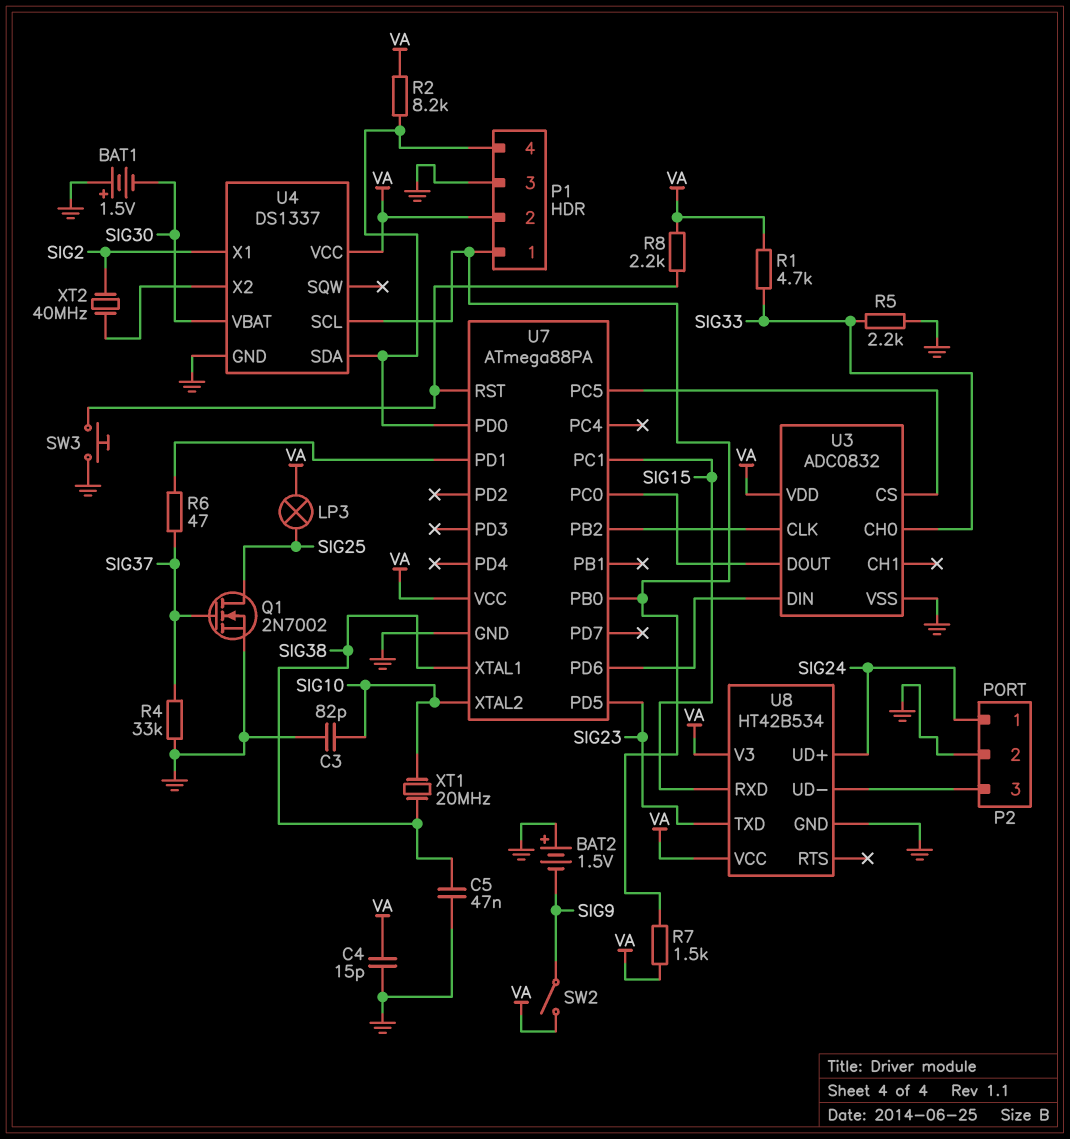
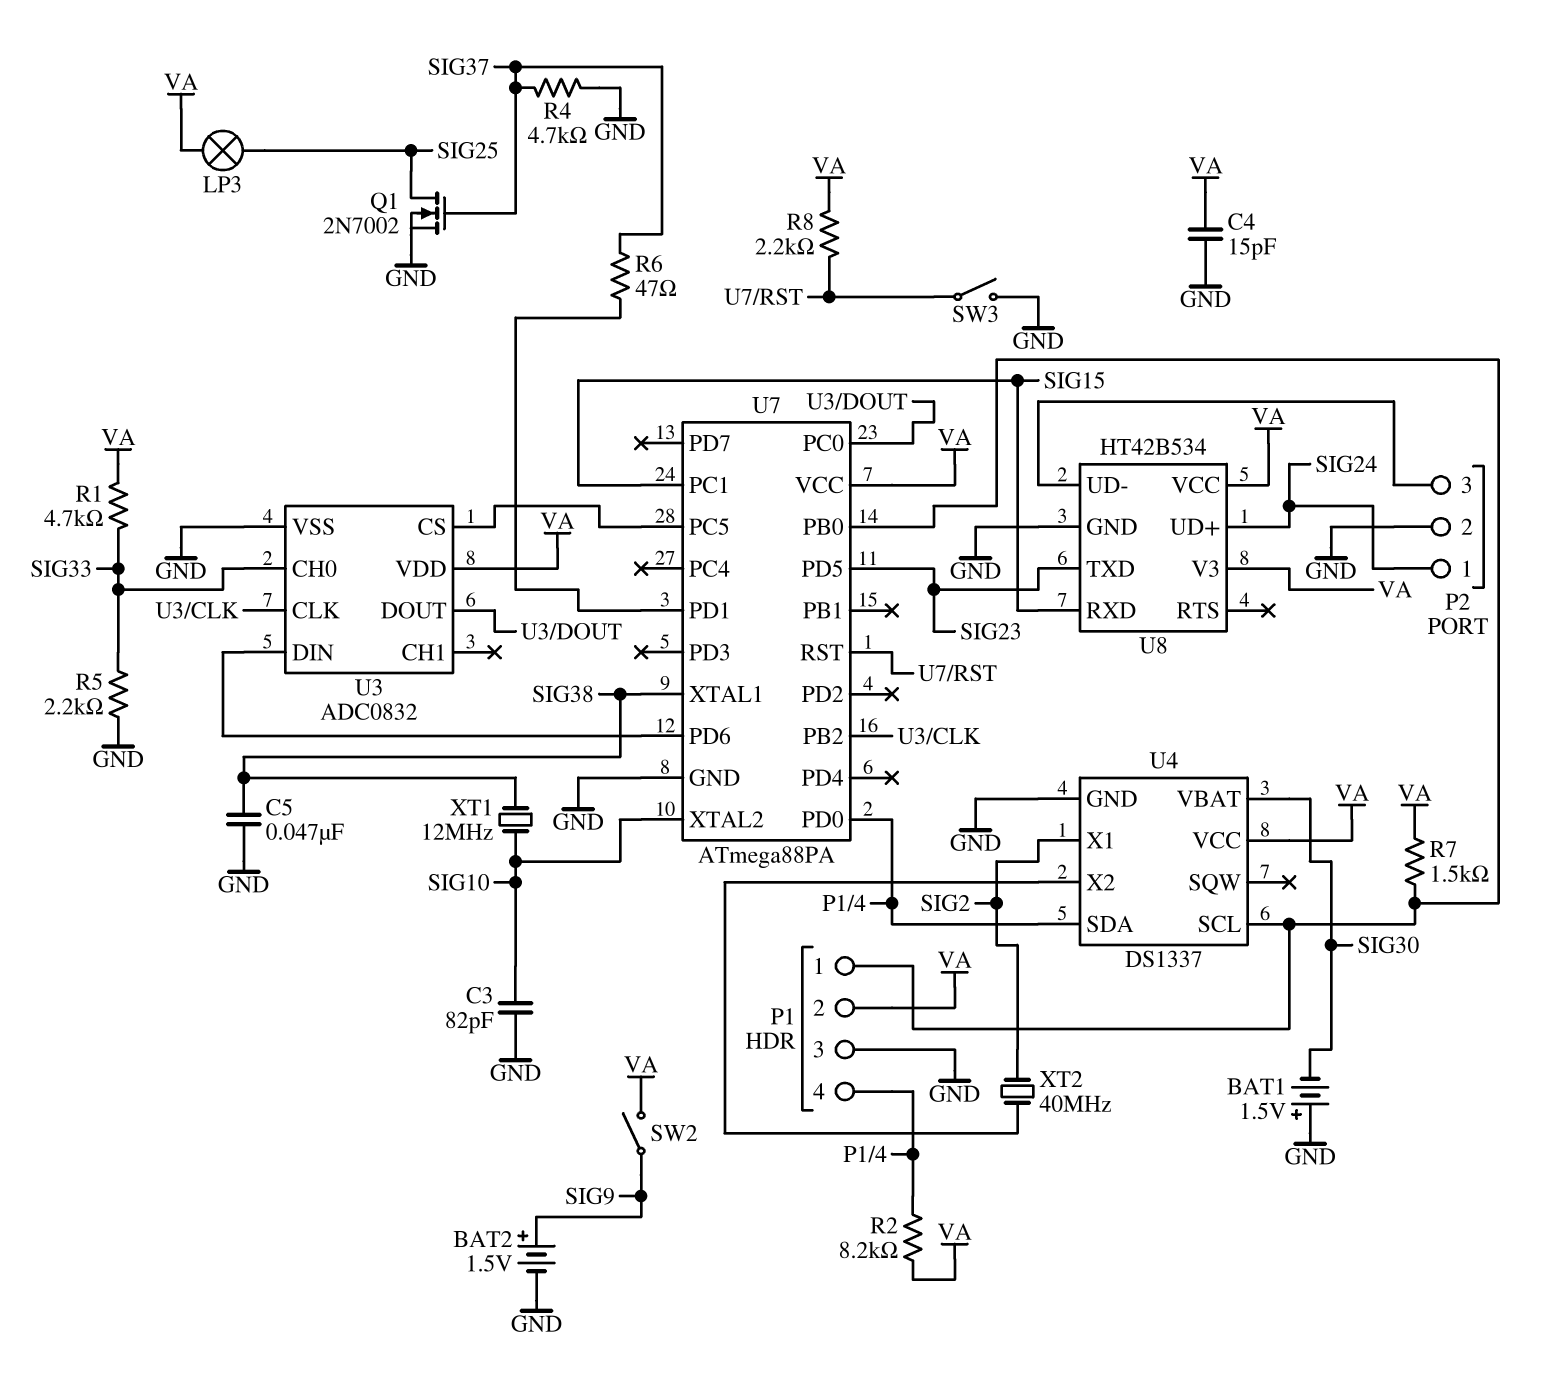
BAT2: 1.5V (plus GND, minus SIG9) -> 1.5V (plus SIG9, minus GND)
R4: 33k (GND, SIG37) -> 4.7k (GND, SIG37)
SW3: button (GND, U7/RST) -> switch (GND, U7/RST)
XT1: 20MHz (SIG10, SIG38) -> 12MHz (SIG10, SIG38)

